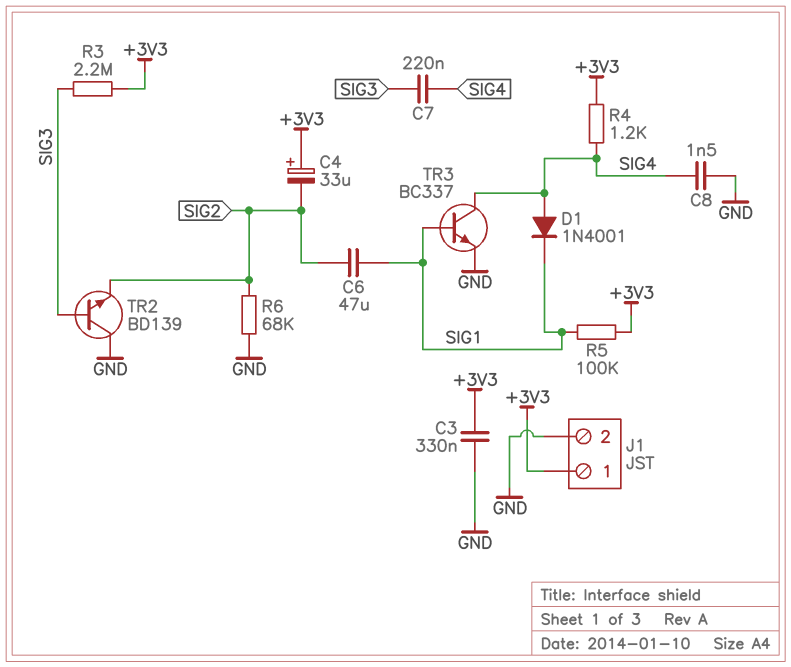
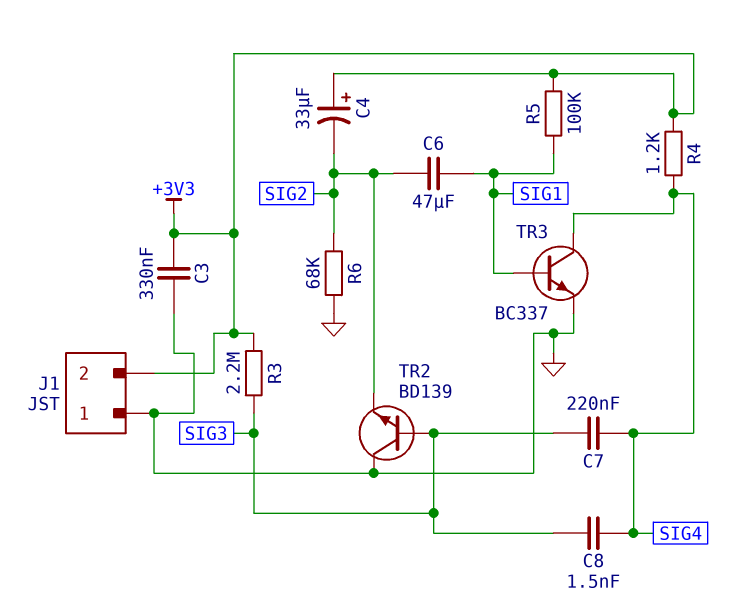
C8: 1.5nF (GND, SIG4) -> 1.5nF (SIG3, SIG4)
D1: diode 1N4001 (A SIG4, K SIG1) -> none
J1 pin 1: +3V3 -> GND
J1 pin 2: GND -> +3V3

